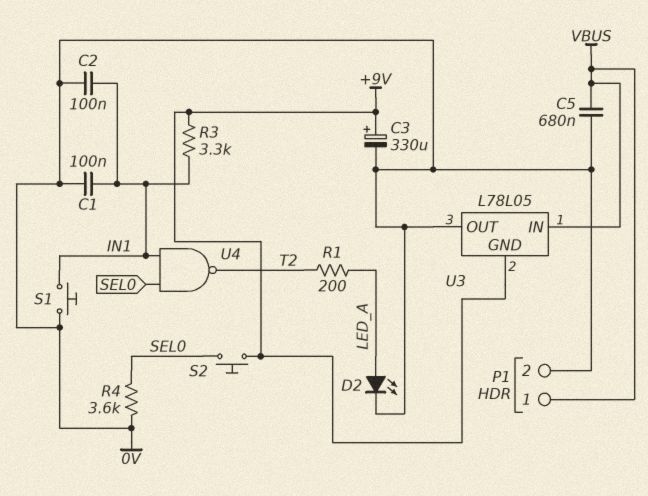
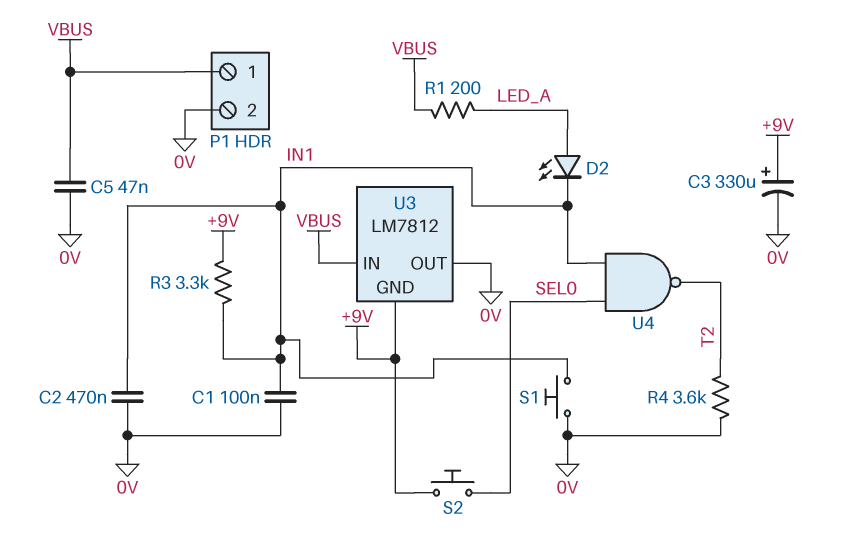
C2: 100nF (0V, IN1) -> 470nF (0V, IN1)
C5: 680nF (0V, VBUS) -> 47nF (0V, VBUS)
D2: LED (A LED_A, K 0V) -> LED (A LED_A, K IN1)
R1: 200 (LED_A, T2) -> 200 (LED_A, VBUS)
R4: 3.6k (0V, SEL0) -> 3.6k (0V, T2)
U3: L78L05 -> LM7812

